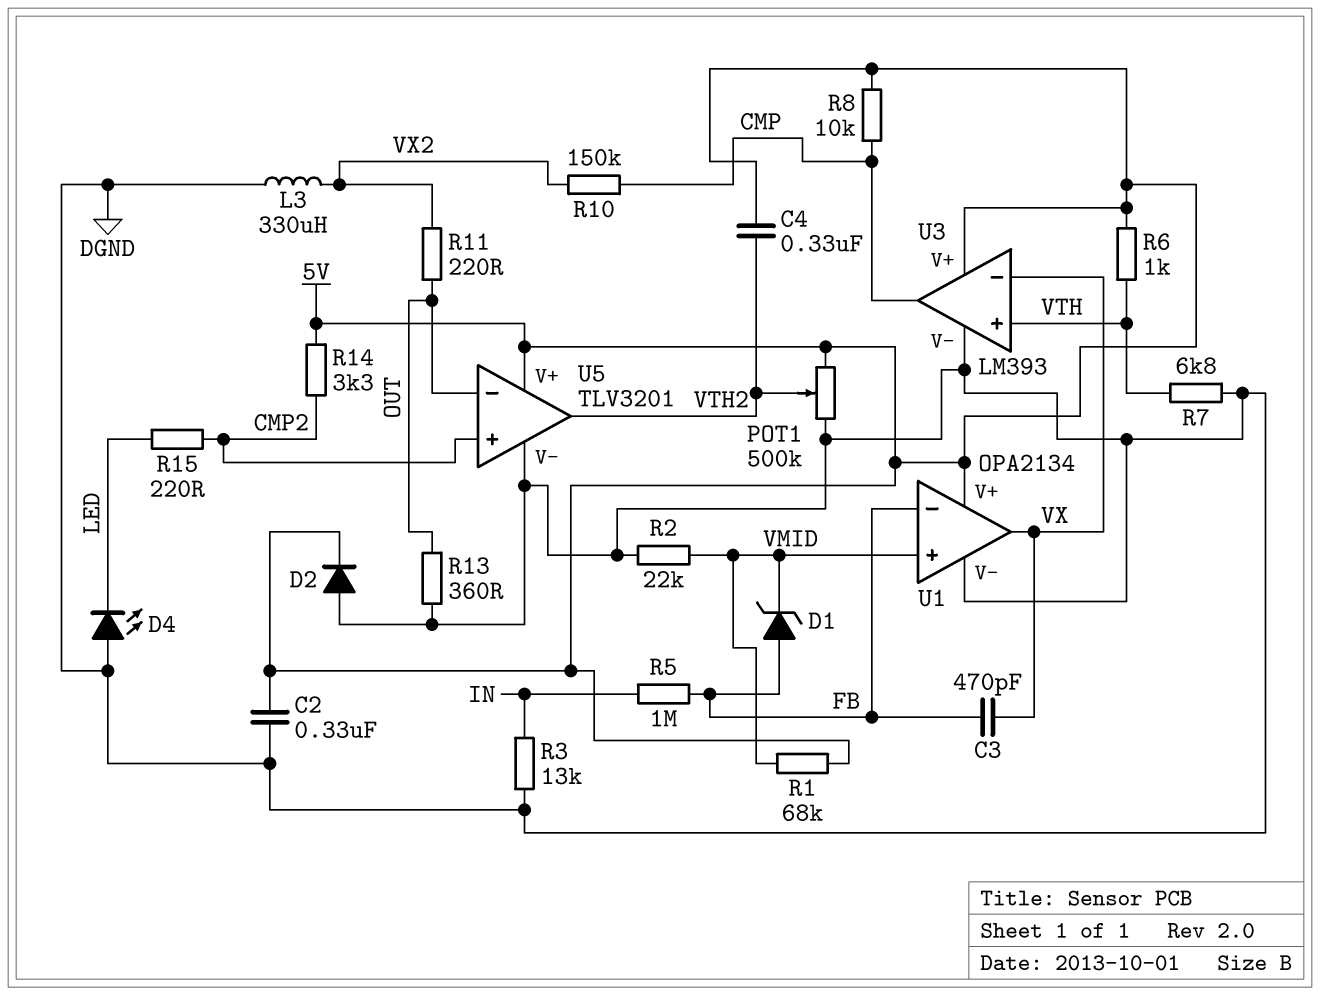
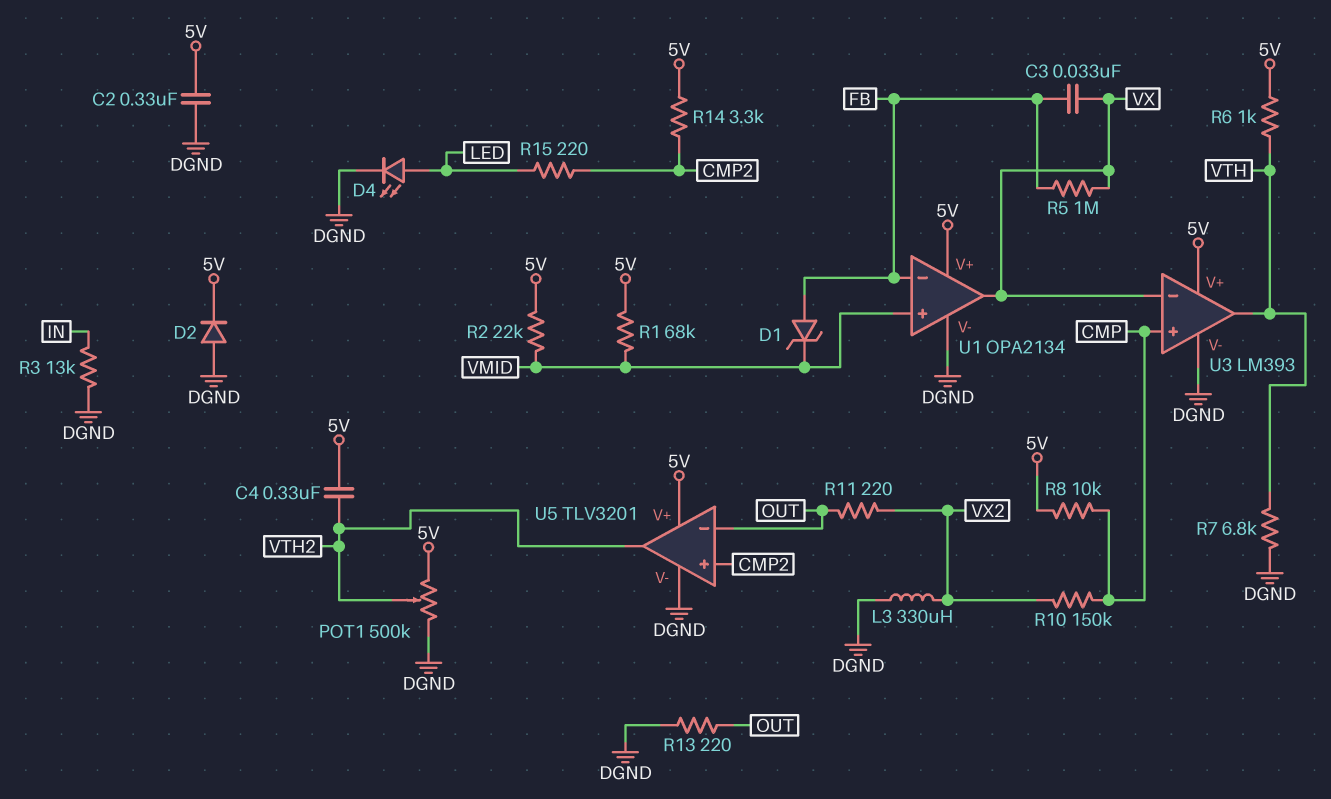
C3: 470pF (FB, VX) -> 33nF (FB, VX)
D4: LED (A DGND, K LED) -> LED (A LED, K DGND)
R2: 22k (DGND, VMID) -> 22k (5V, VMID)
R5: 1M (FB, IN) -> 1M (FB, VX)
R13: 360 (DGND, OUT) -> 220 (DGND, OUT)
U3 pin in+: VTH -> CMP
U3 pin out: CMP -> VTH

